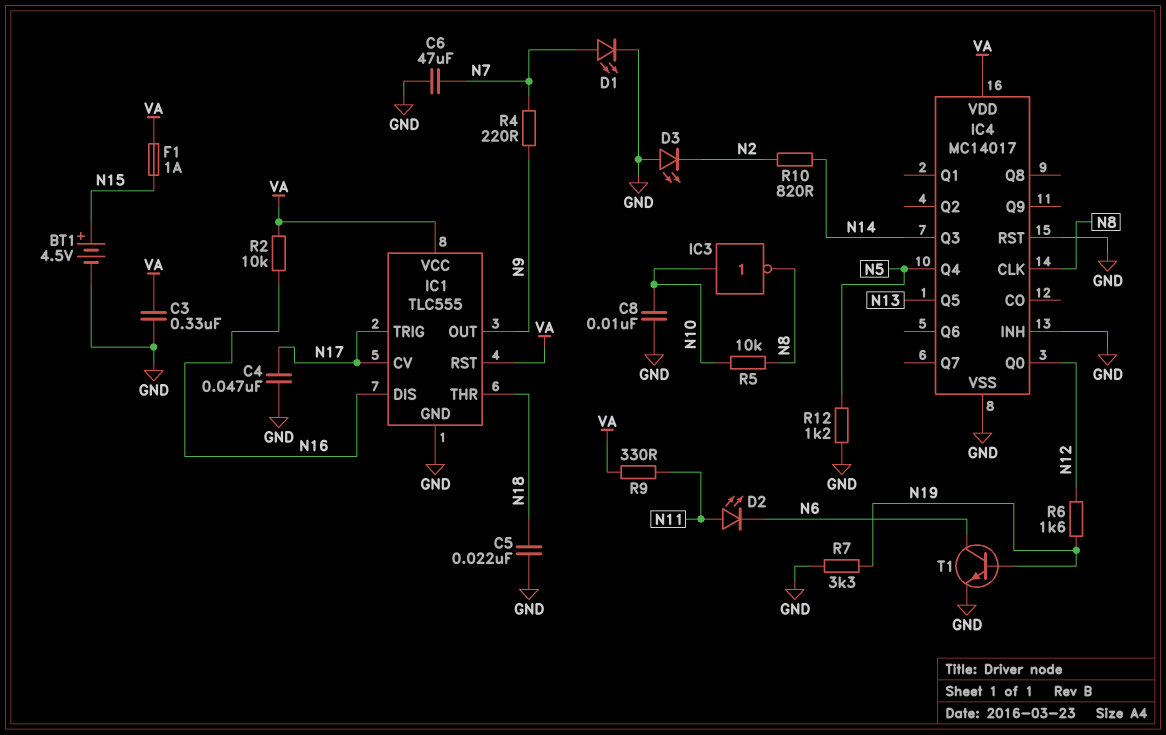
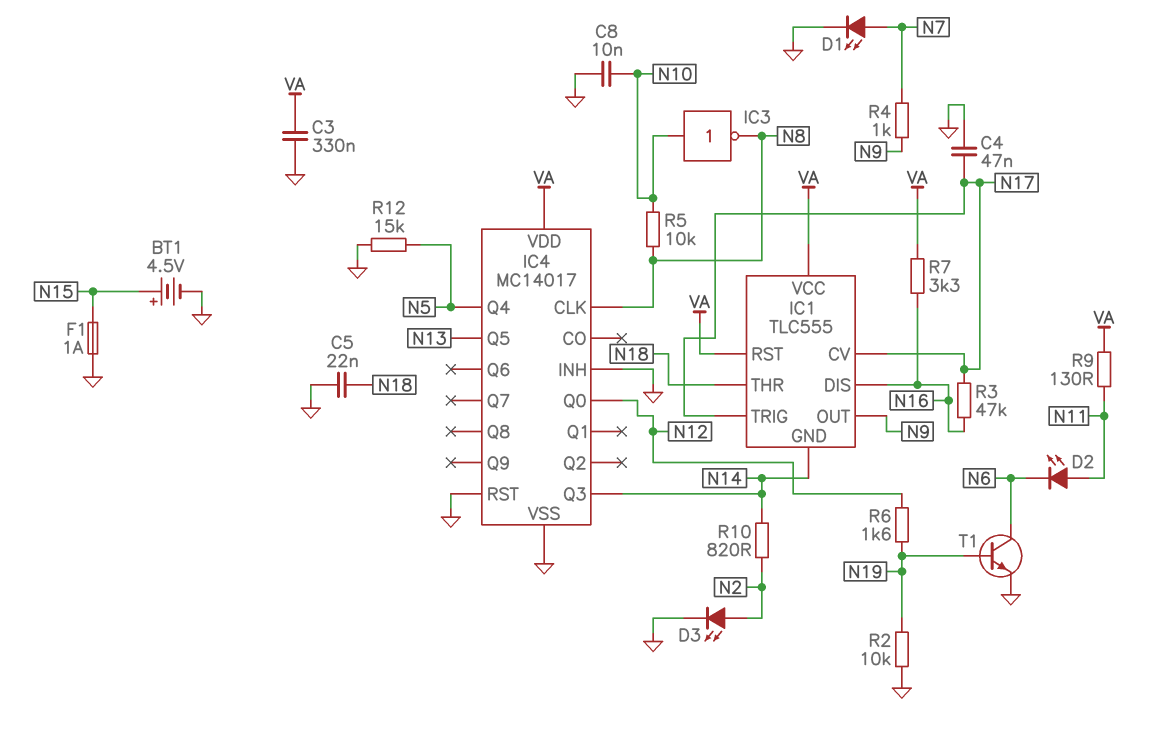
C6: 47uF (GND, N7) -> none
D3: LED (A GND, K N2) -> LED (A N2, K GND)
F1: 1A (N15, VA) -> 1A (GND, N15)
IC1 pin GND: GND -> N14
R2: 10k (N16, VA) -> 10k (GND, N19)
R3: none -> 47k (N16, N17)
R4: 220 (N7, N9) -> 1k (N7, N9)
R7: 3.3k (GND, N19) -> 3.3k (N16, VA)
R9: 330 (N11, VA) -> 130 (N11, VA)
R12: 1.2k (GND, N5) -> 15k (GND, N5)

